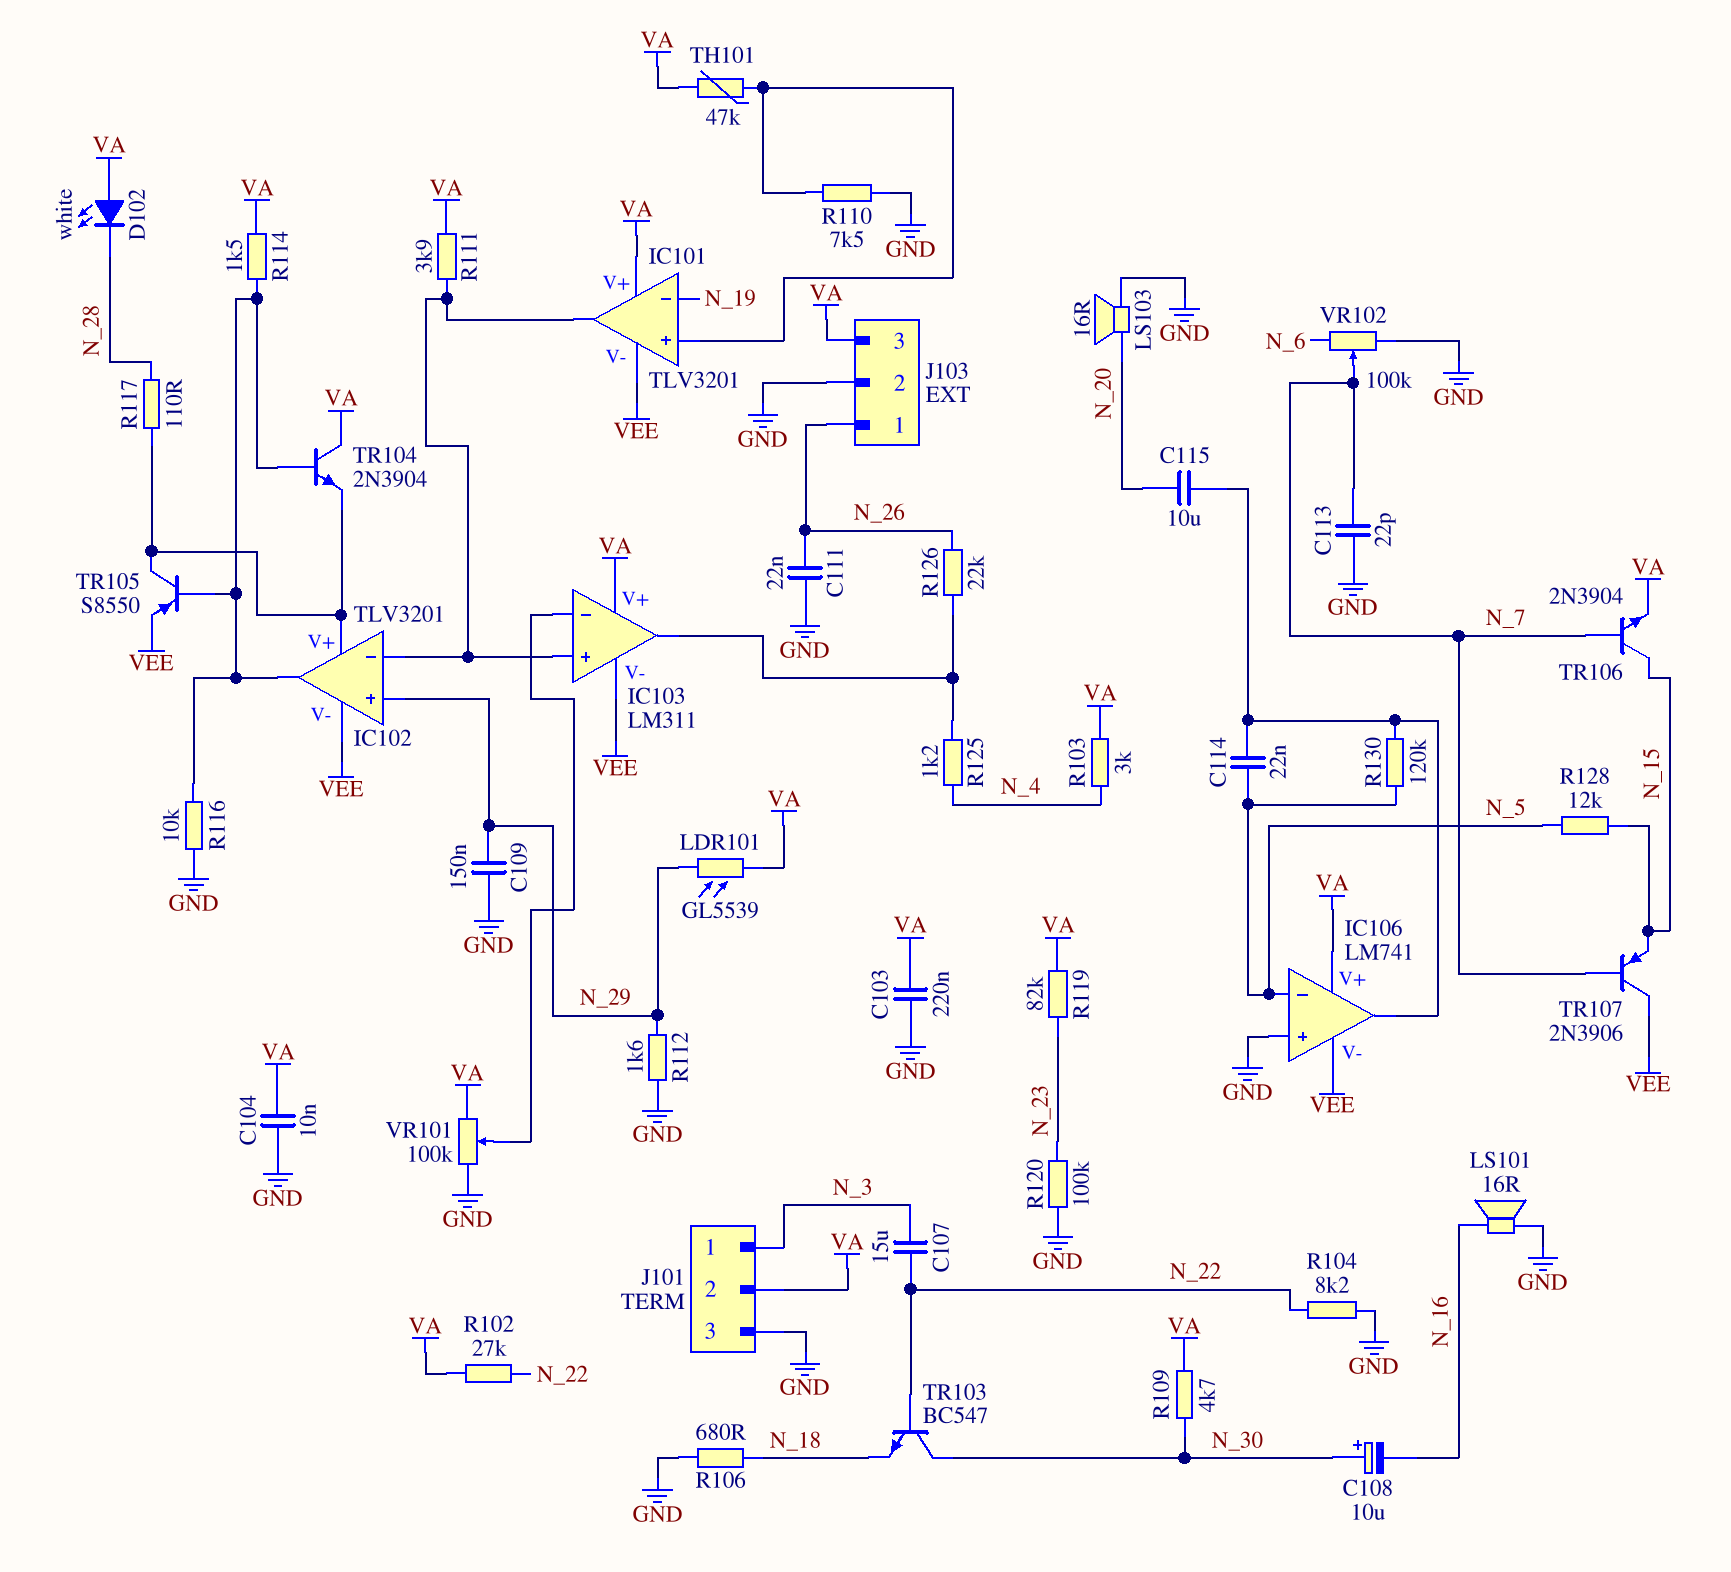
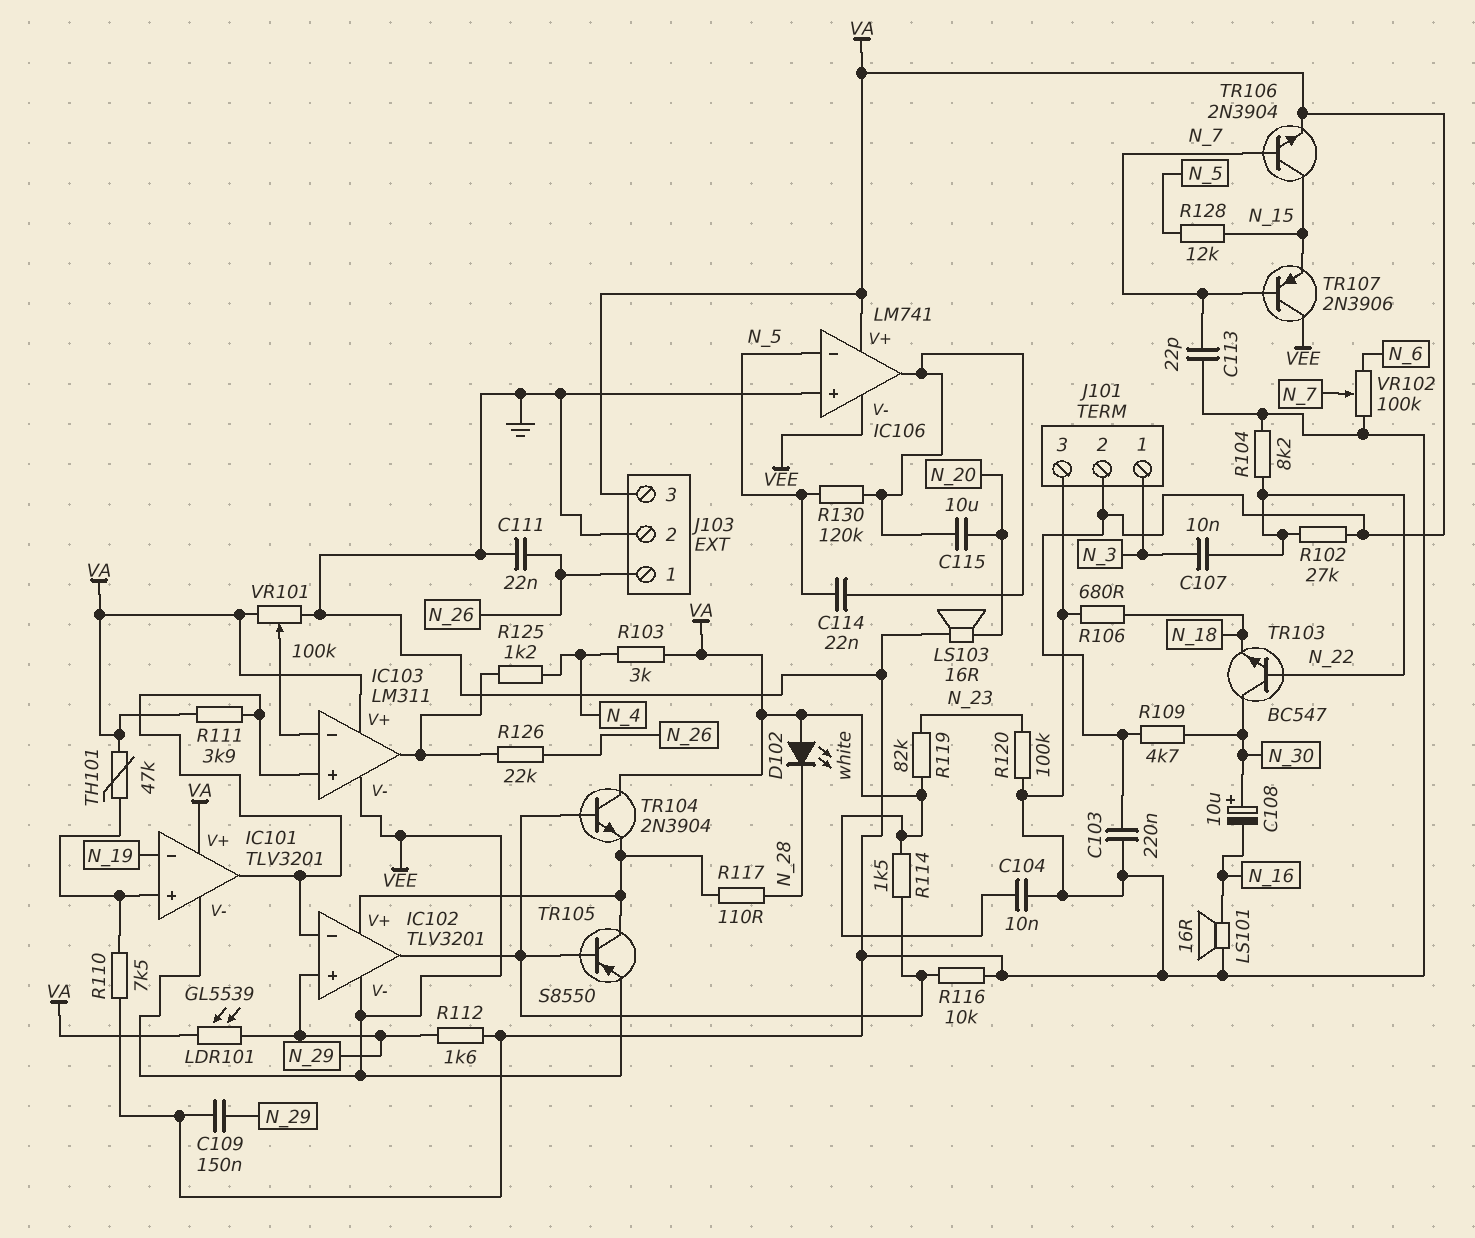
C107: 15uF (N_3, N_22) -> 10nF (N_3, N_22)

